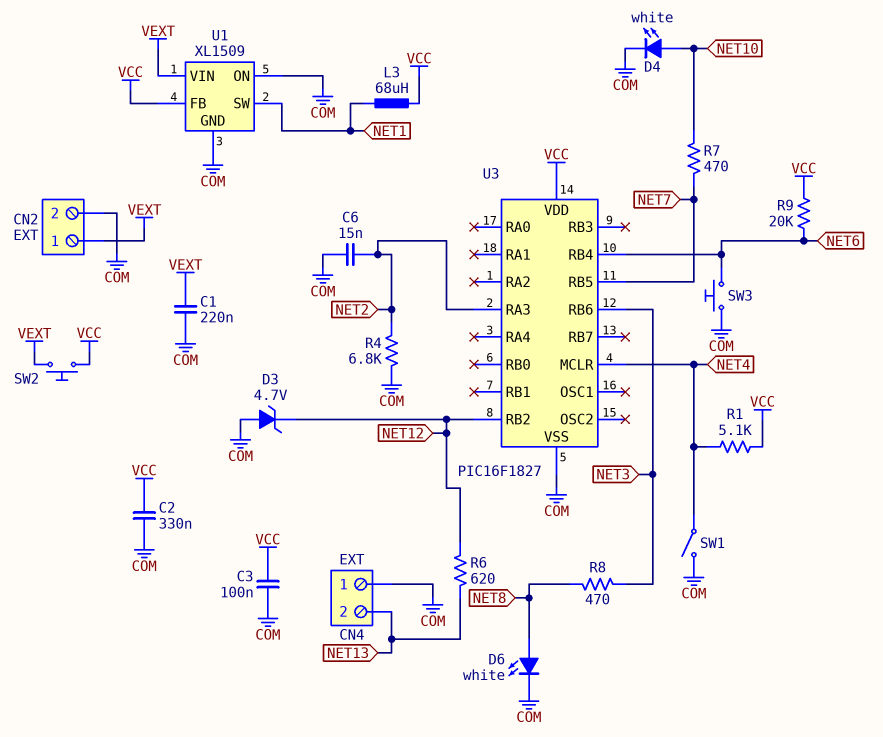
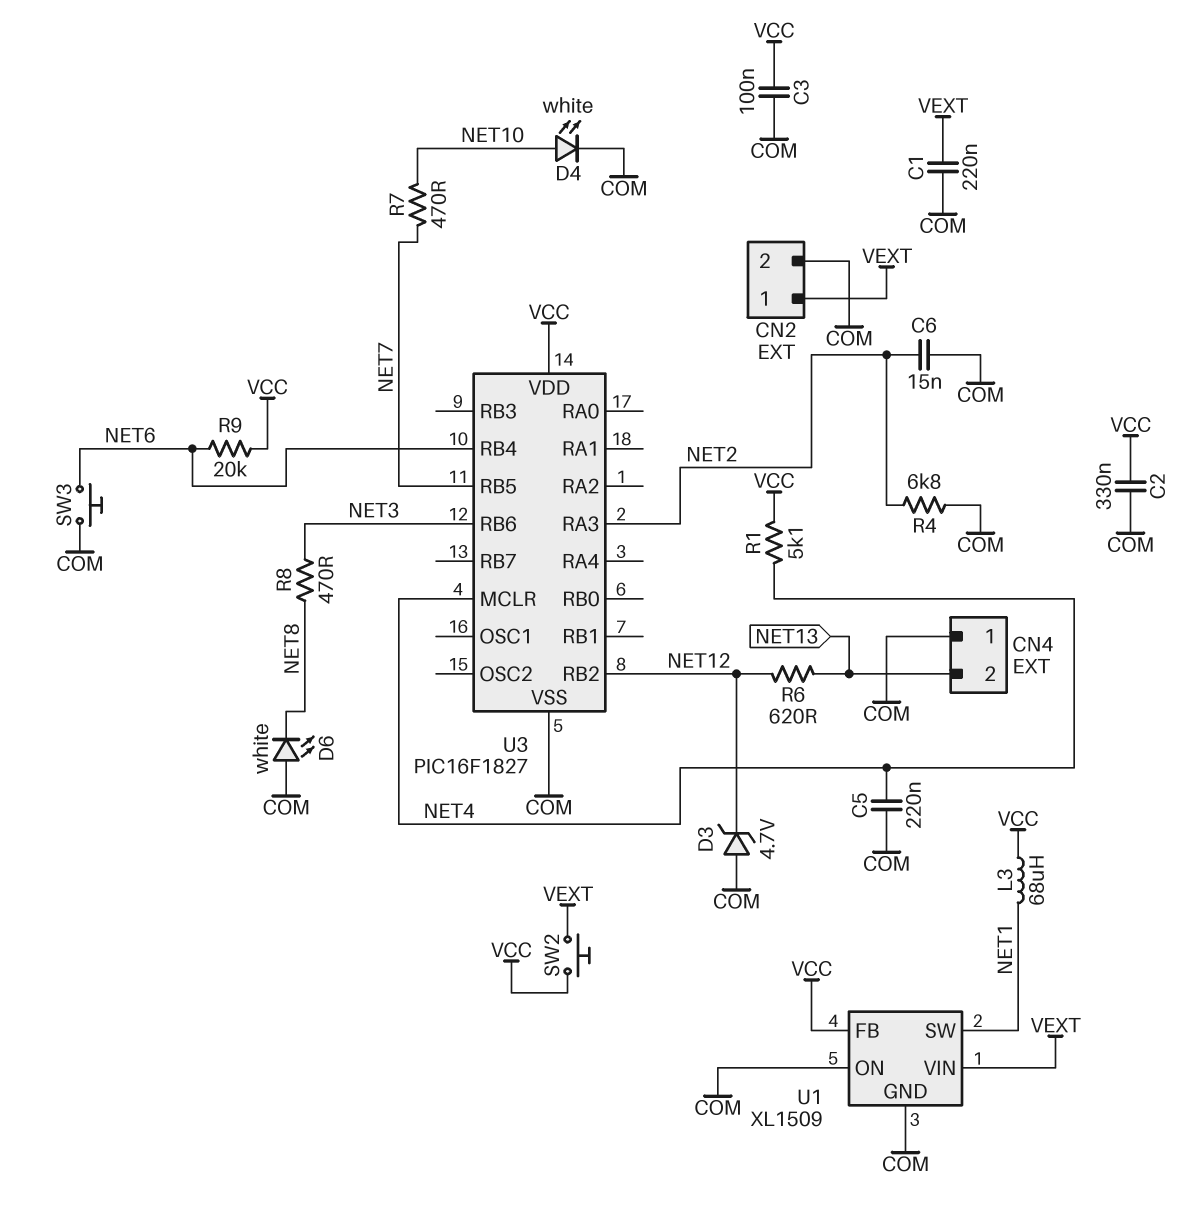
C5: none -> 220nF (COM, NET4)
D6: LED white (A NET8, K COM) -> LED white (A COM, K NET8)
SW1: switch (COM, NET4) -> none

